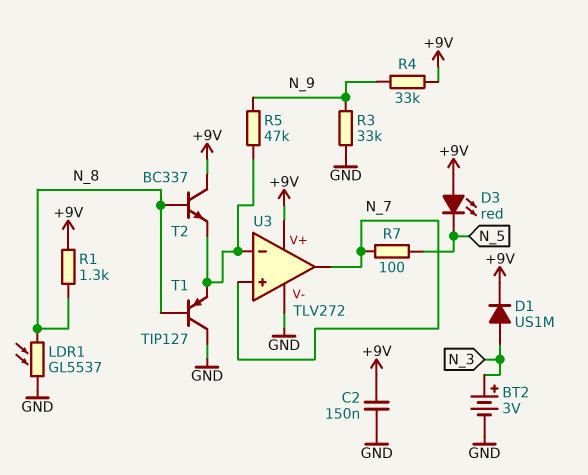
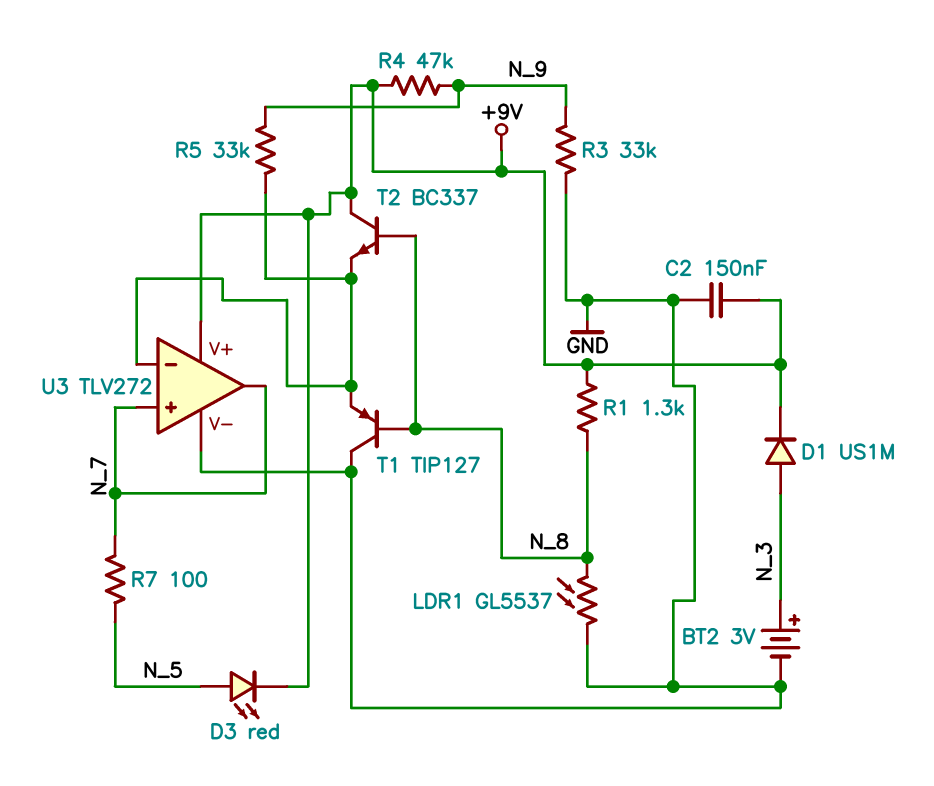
D3: LED red (A +9V, K N_5) -> LED red (A N_5, K +9V)
R4: 33k (+9V, N_9) -> 47k (+9V, N_9)
R5: 47k (N_9, U3/in-) -> 33k (N_9, U3/in-)

